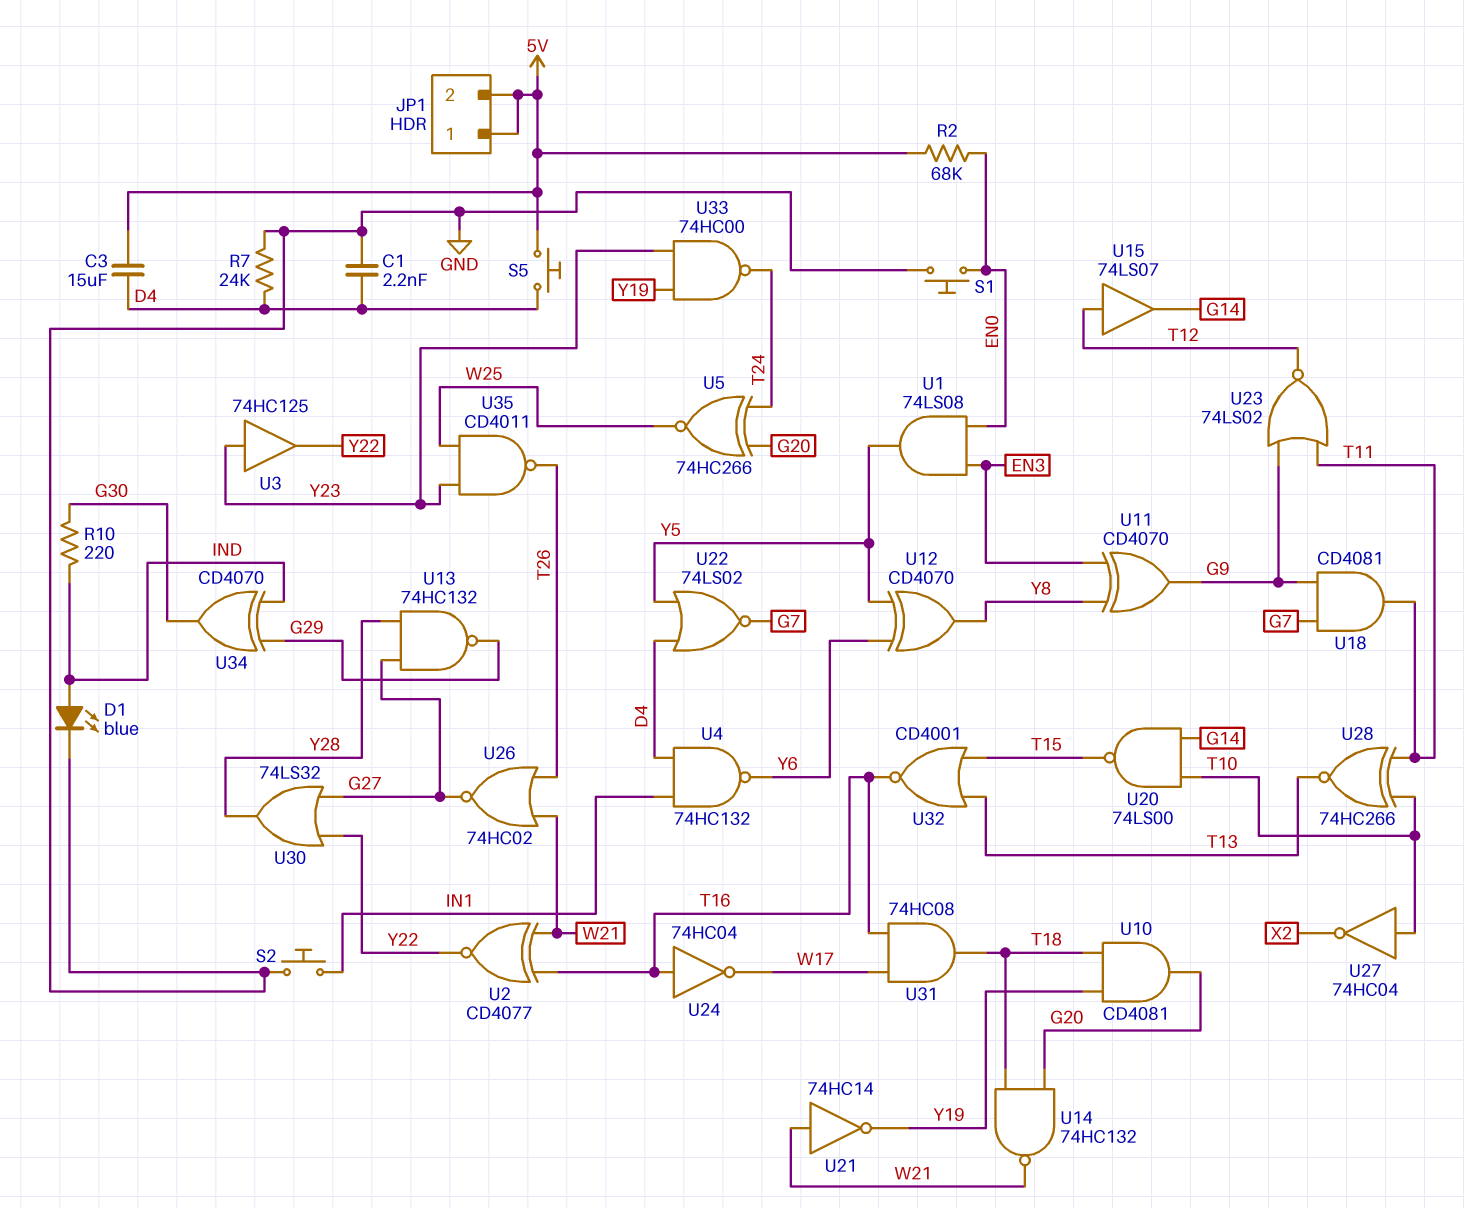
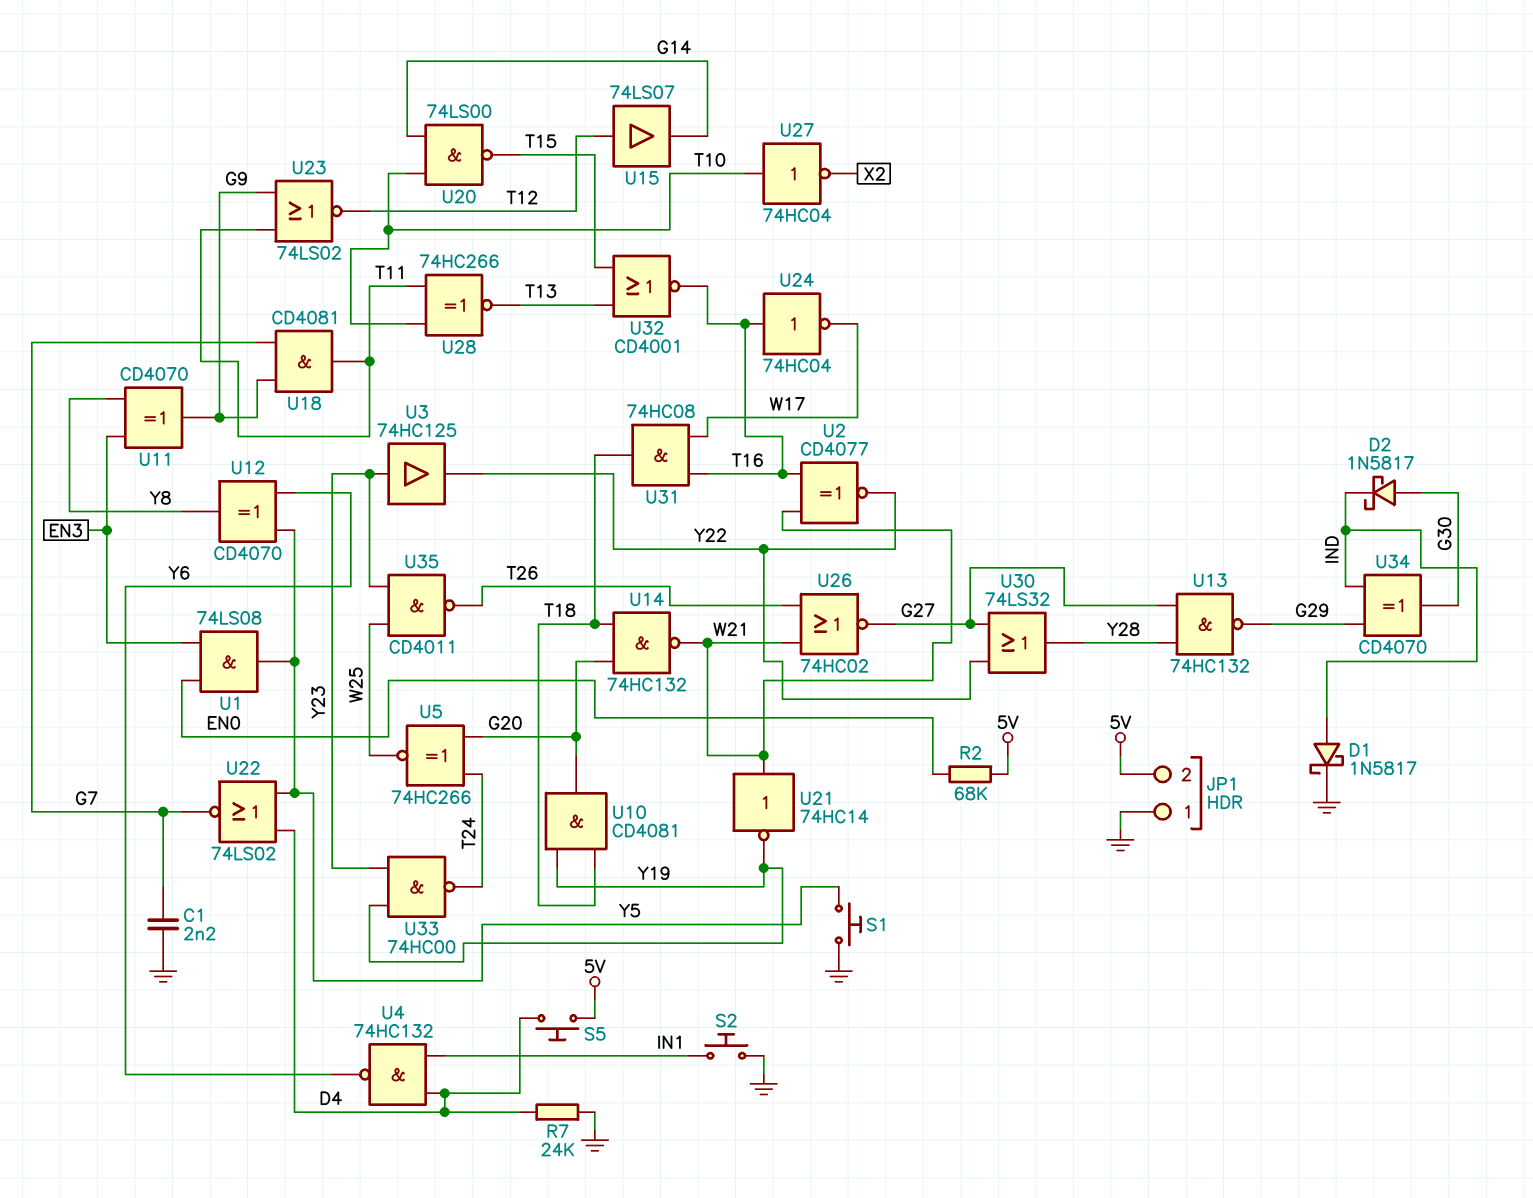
C1: 2.2nF (D4, GND) -> 2.2nF (G7, GND)
C3: 15uF (5V, D4) -> none
D1: LED blue (A IND, K GND) -> schottky 1N5817 (A IND, K GND)
D2: none -> schottky 1N5817 (A G30, K IND)
JP1 pin 1: 5V -> GND
R10: 220 (G30, IND) -> none
S1: button (EN0, GND) -> button (GND, Y5)

